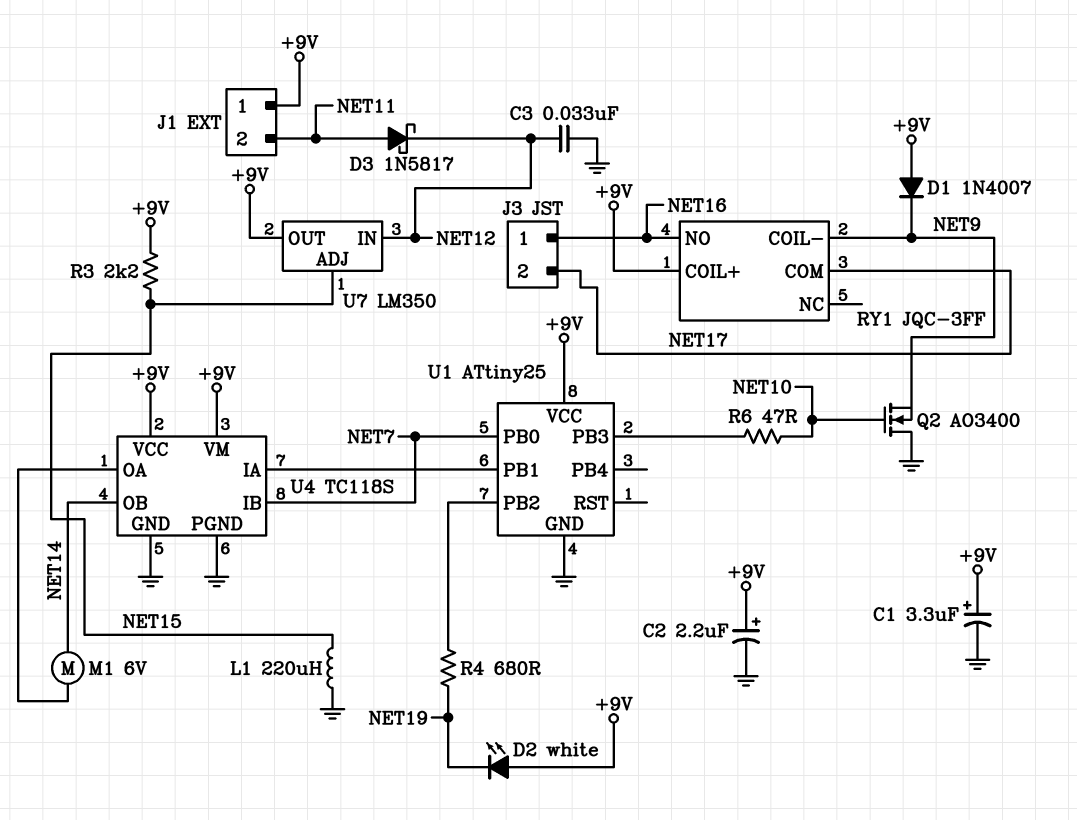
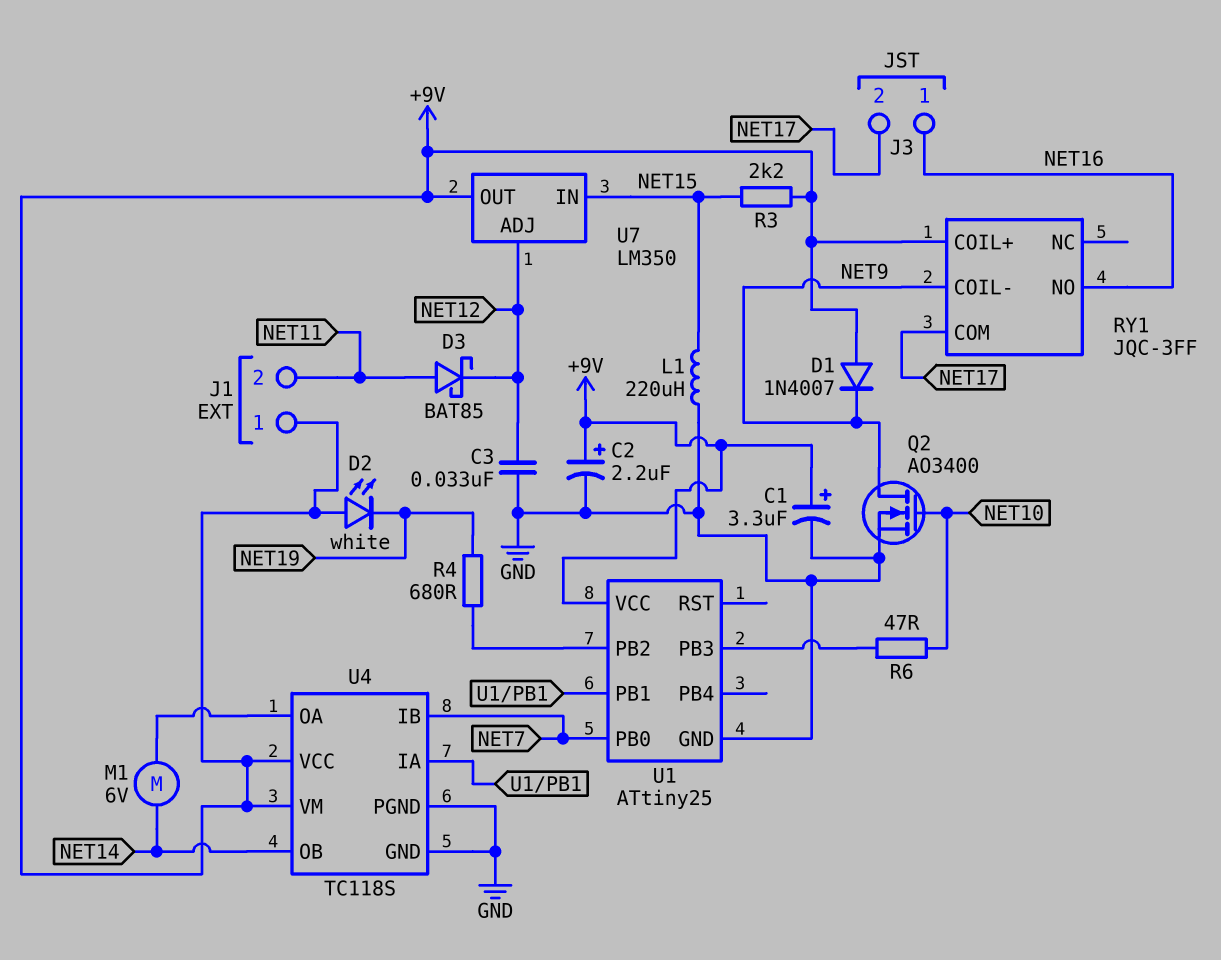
D3: schottky 1N5817 (A NET11, K NET12) -> schottky BAT85 (A NET11, K NET12)
Q2: NMOS AO3400 (G NET10, D GND, S NET9) -> NMOS AO3400 (G NET10, D NET9, S GND)
U7 pin ADJ: NET15 -> NET12
U7 pin IN: NET12 -> NET15

